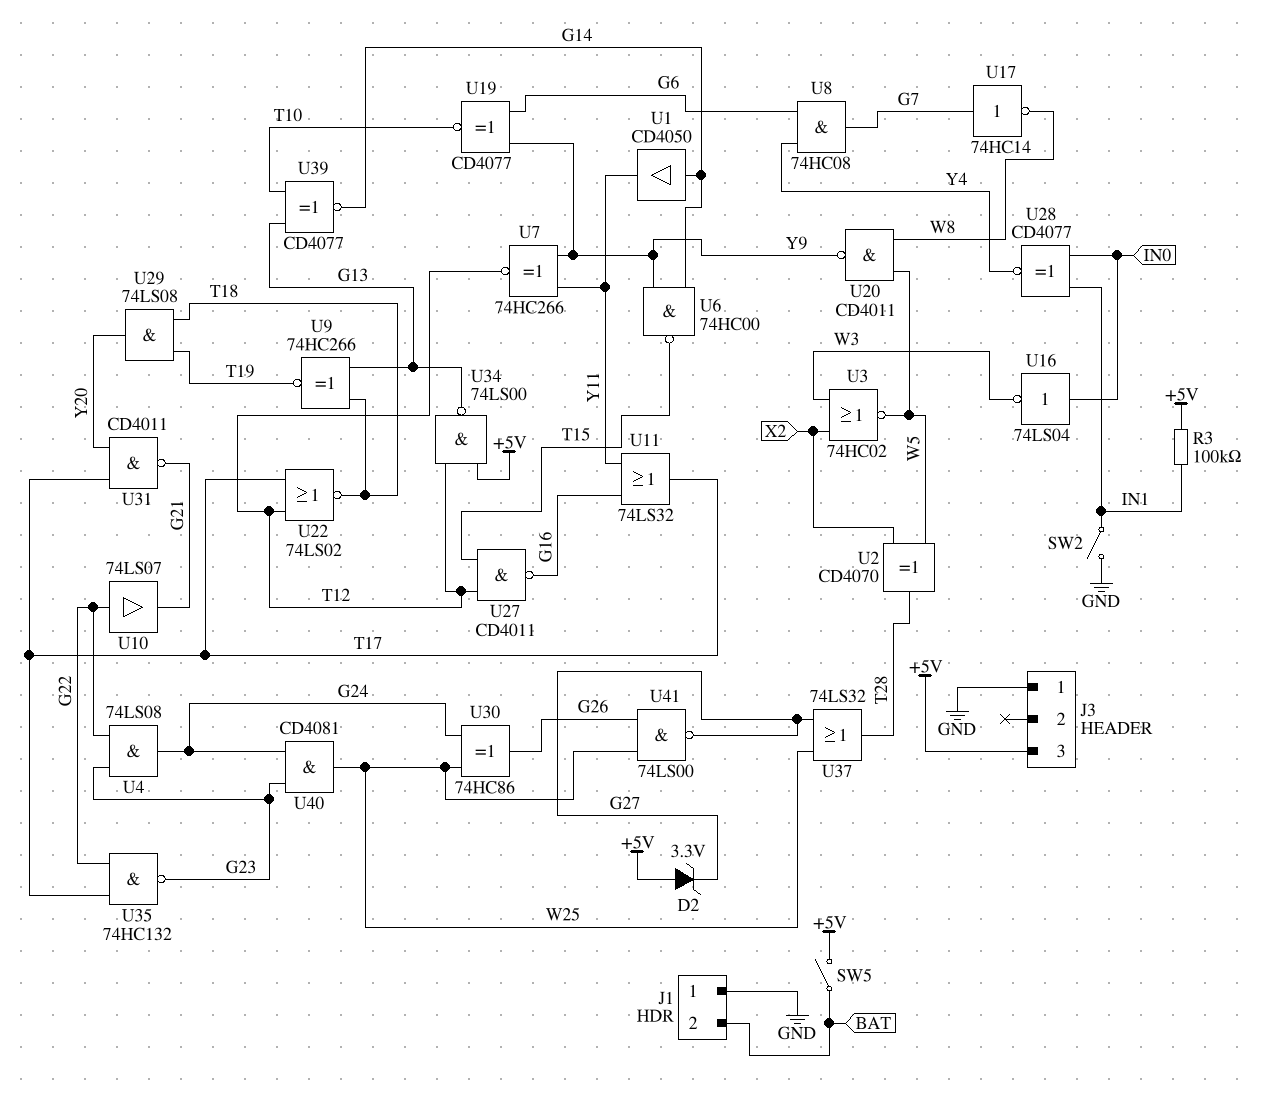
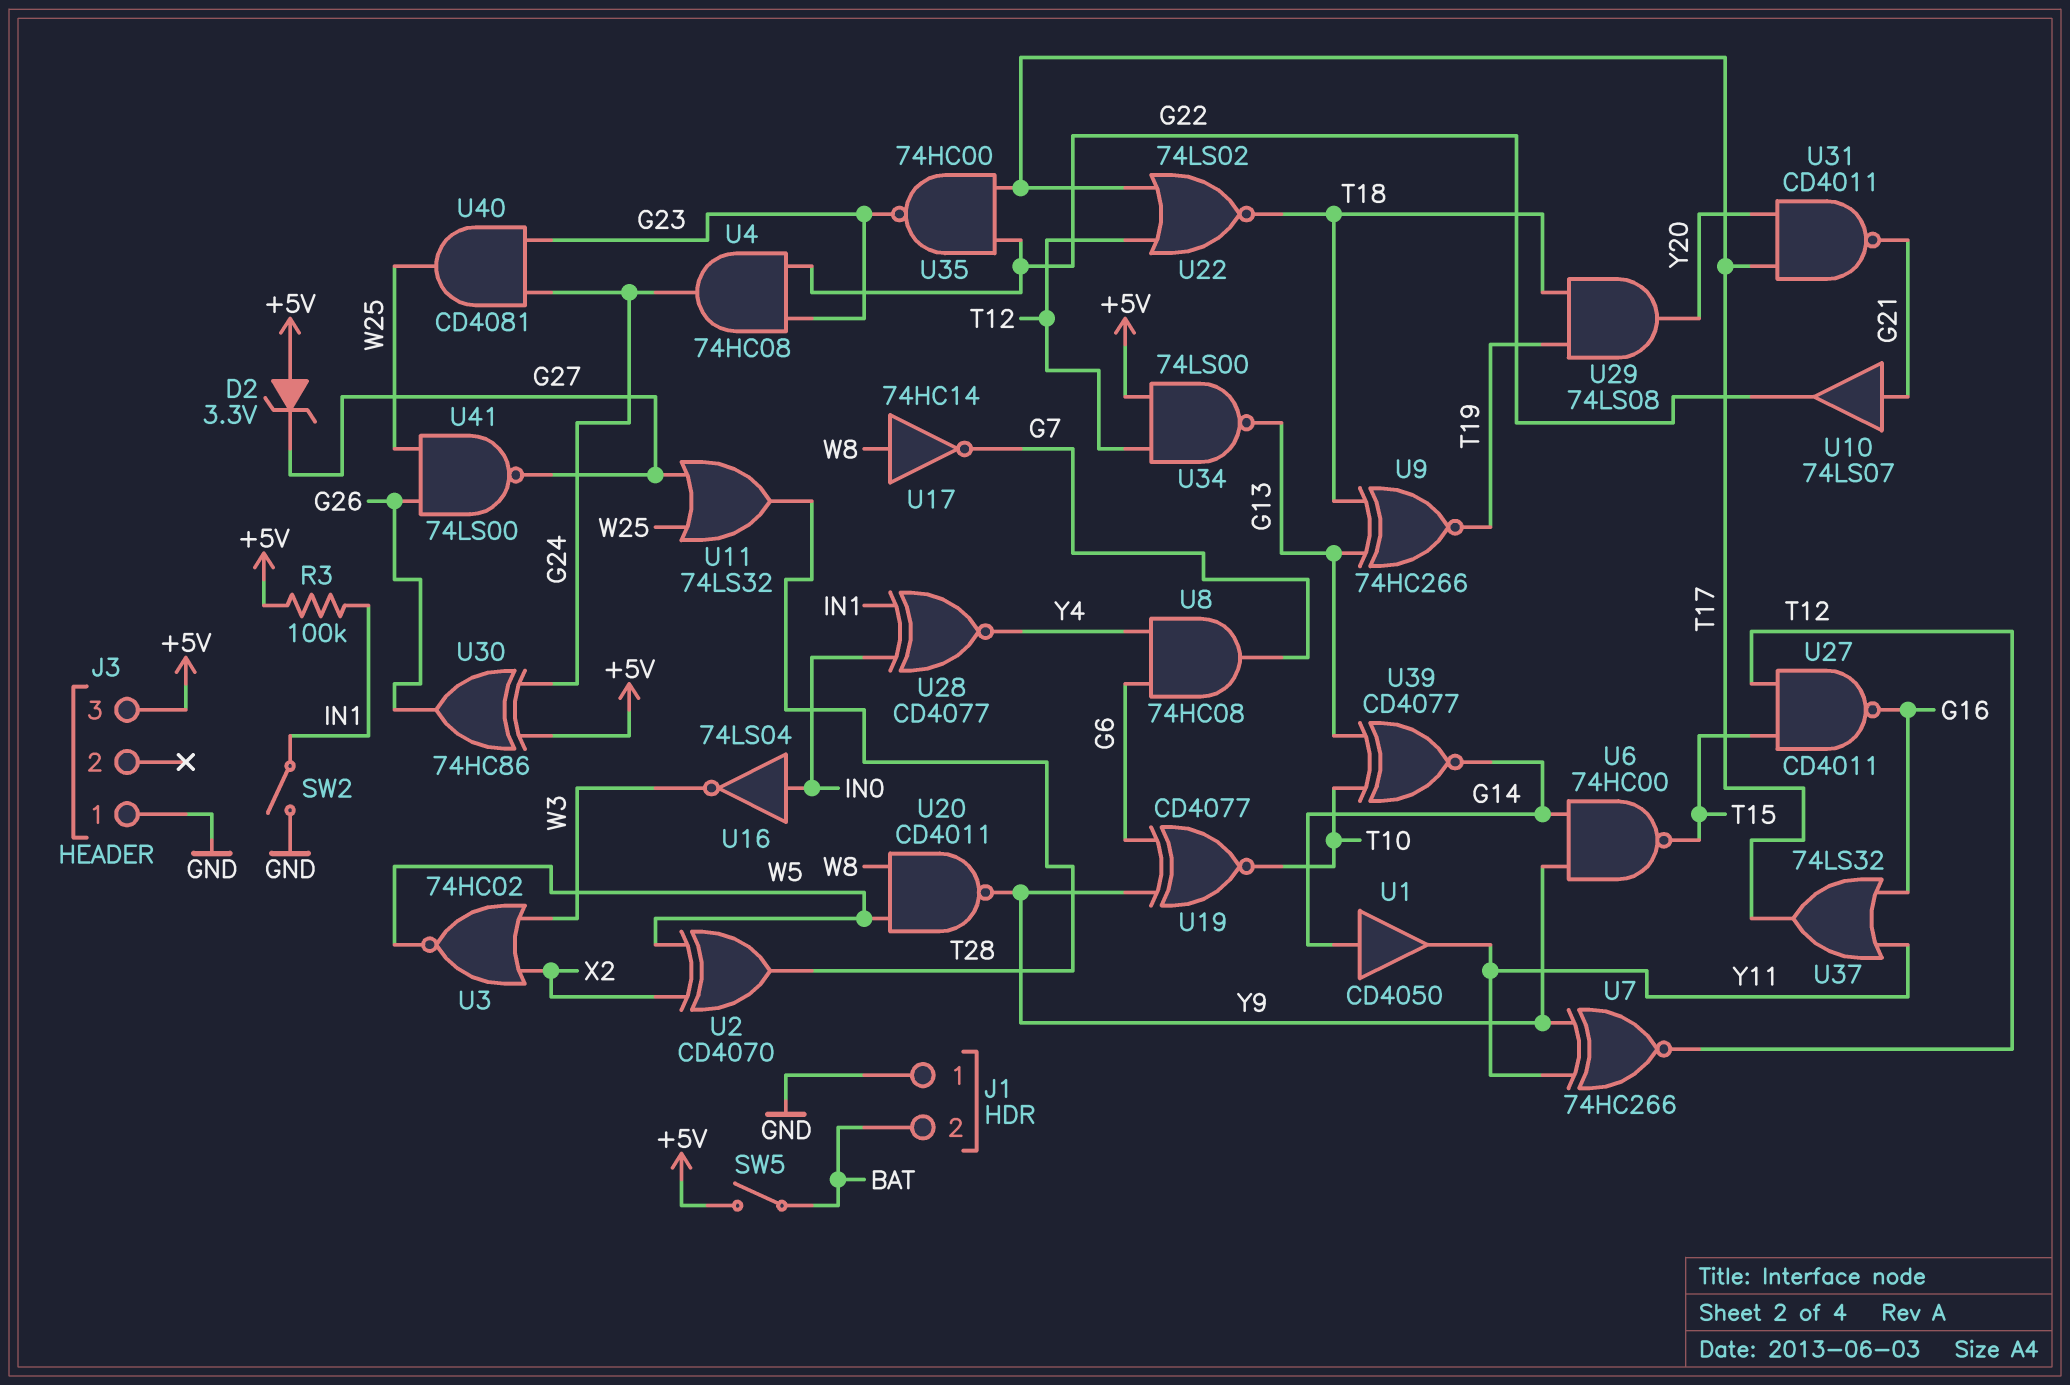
U4: AND 74LS08 (in G22, in G23, out G24) -> AND 74HC08 (in G22, in G23, out G24)
U10: buffer 74LS07 (in G22, out G21) -> buffer 74LS07 (in G21, out G22)
U11: OR 74LS32 (in G16, in Y11, out T17) -> OR 74LS32 (in G27, in W25, out T28)
U17: NOT 74HC14 (in G7, out W8) -> NOT 74HC14 (in W8, out G7)
U30: XOR 74HC86 (in G24, in W25, out G26) -> XOR 74HC86 (in +5V, in G24, out G26)
U35: NAND 74HC132 (in G22, in T17, out G23) -> NAND 74HC00 (in G22, in T17, out G23)
U37: OR 74LS32 (in G27, in W25, out T28) -> OR 74LS32 (in G16, in Y11, out T17)

